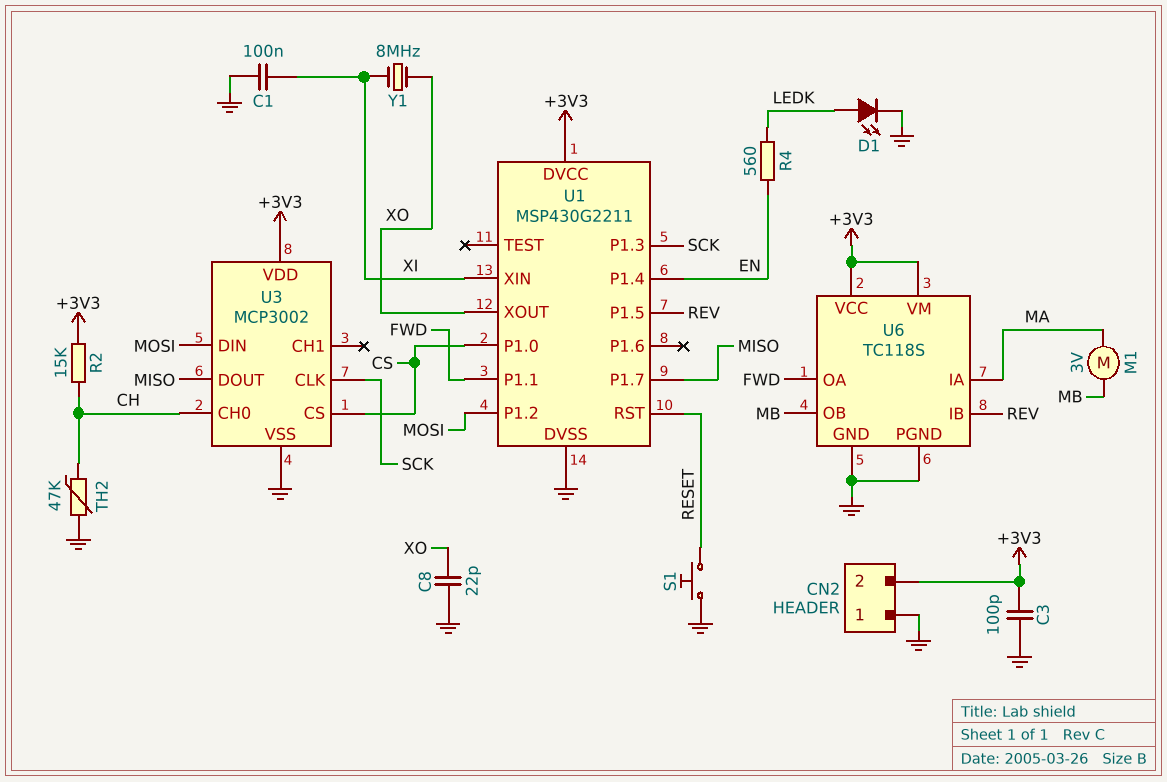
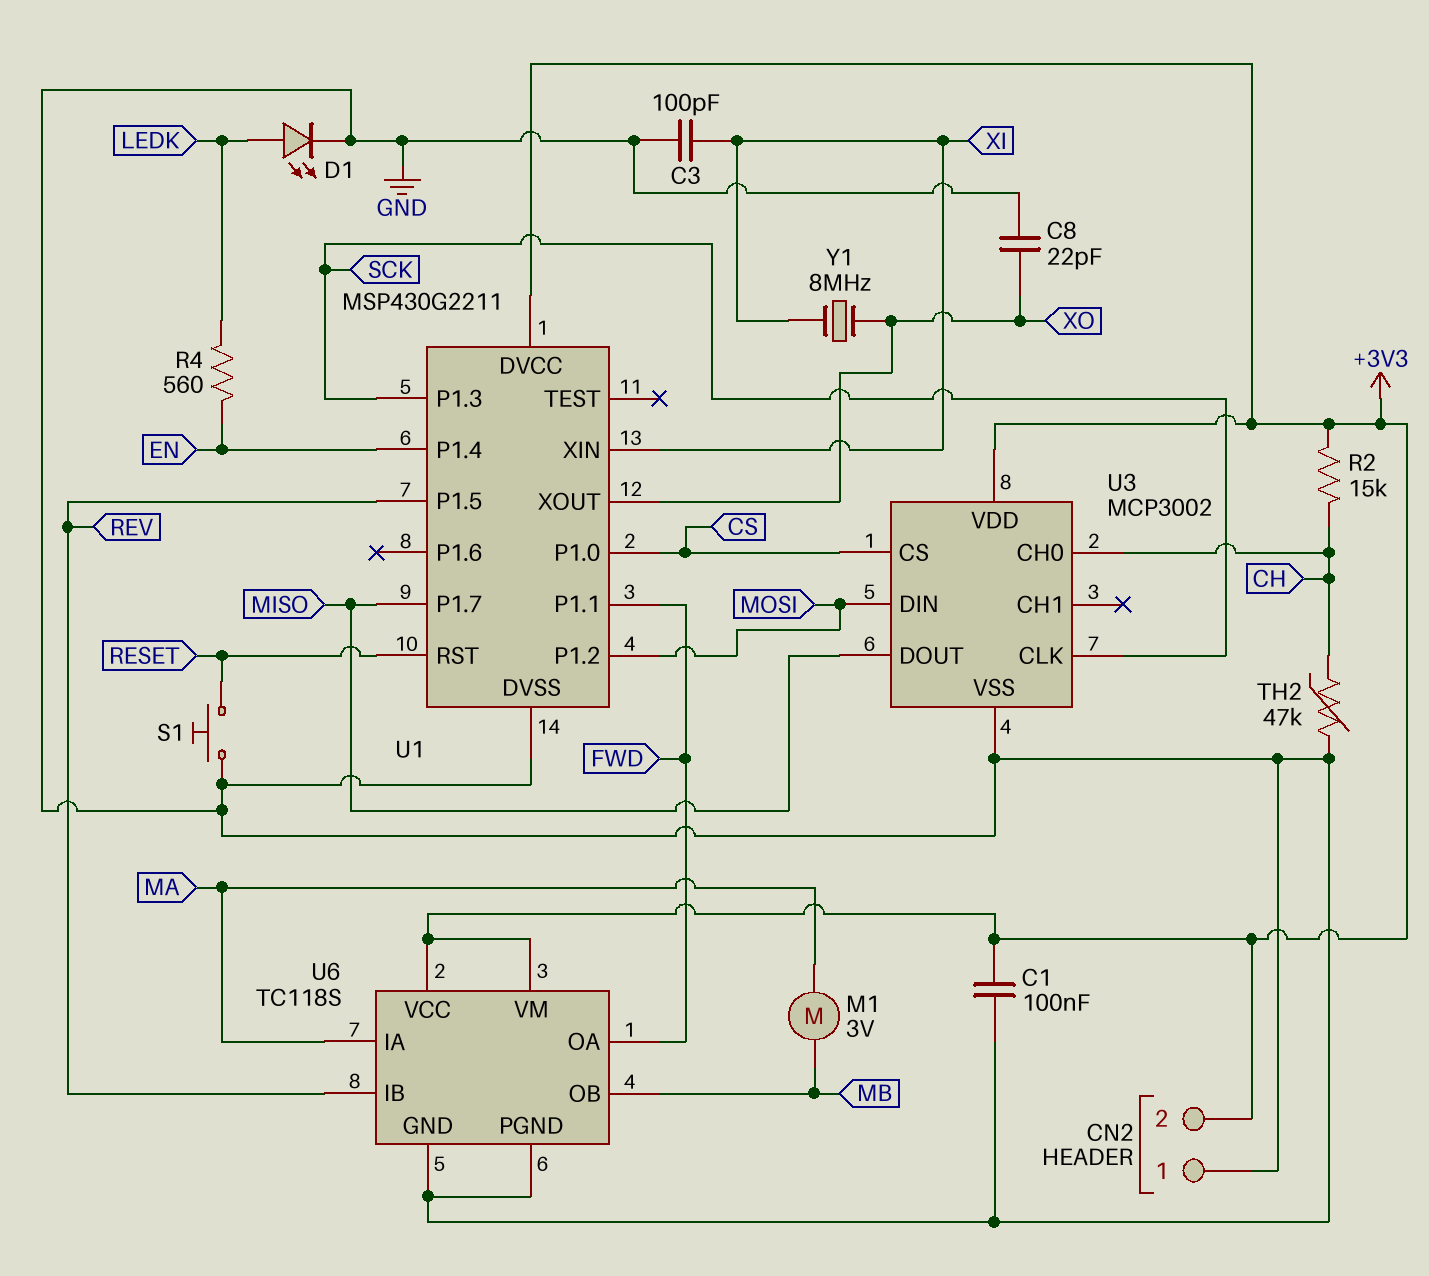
C1: 100nF (GND, XI) -> 100nF (+3V3, GND)
C3: 100pF (+3V3, GND) -> 100pF (GND, XI)

